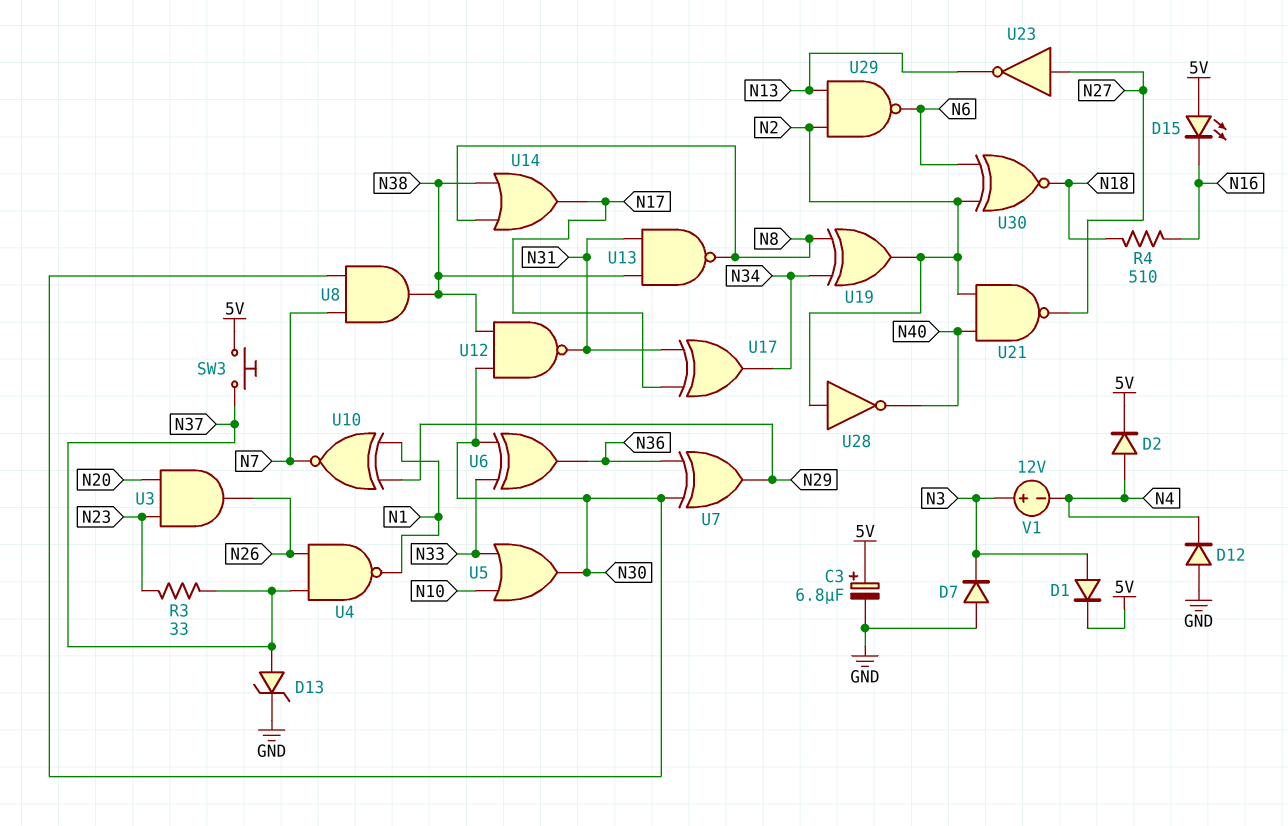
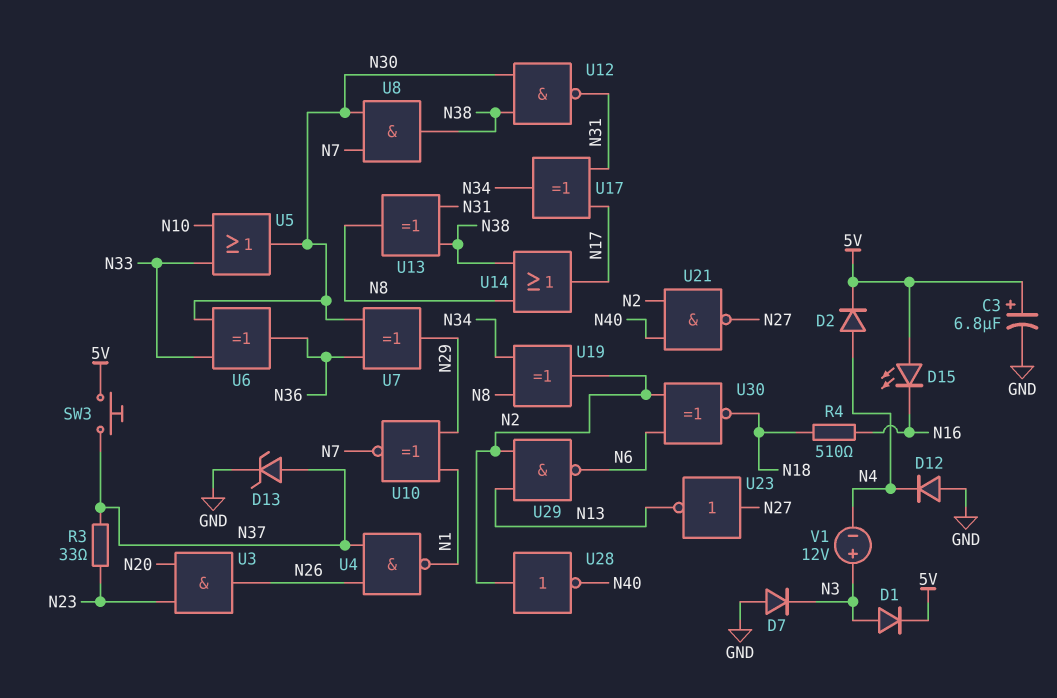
U13: NAND (in N31, in N38, out N8) -> XOR (in N31, in N38, out N8)

